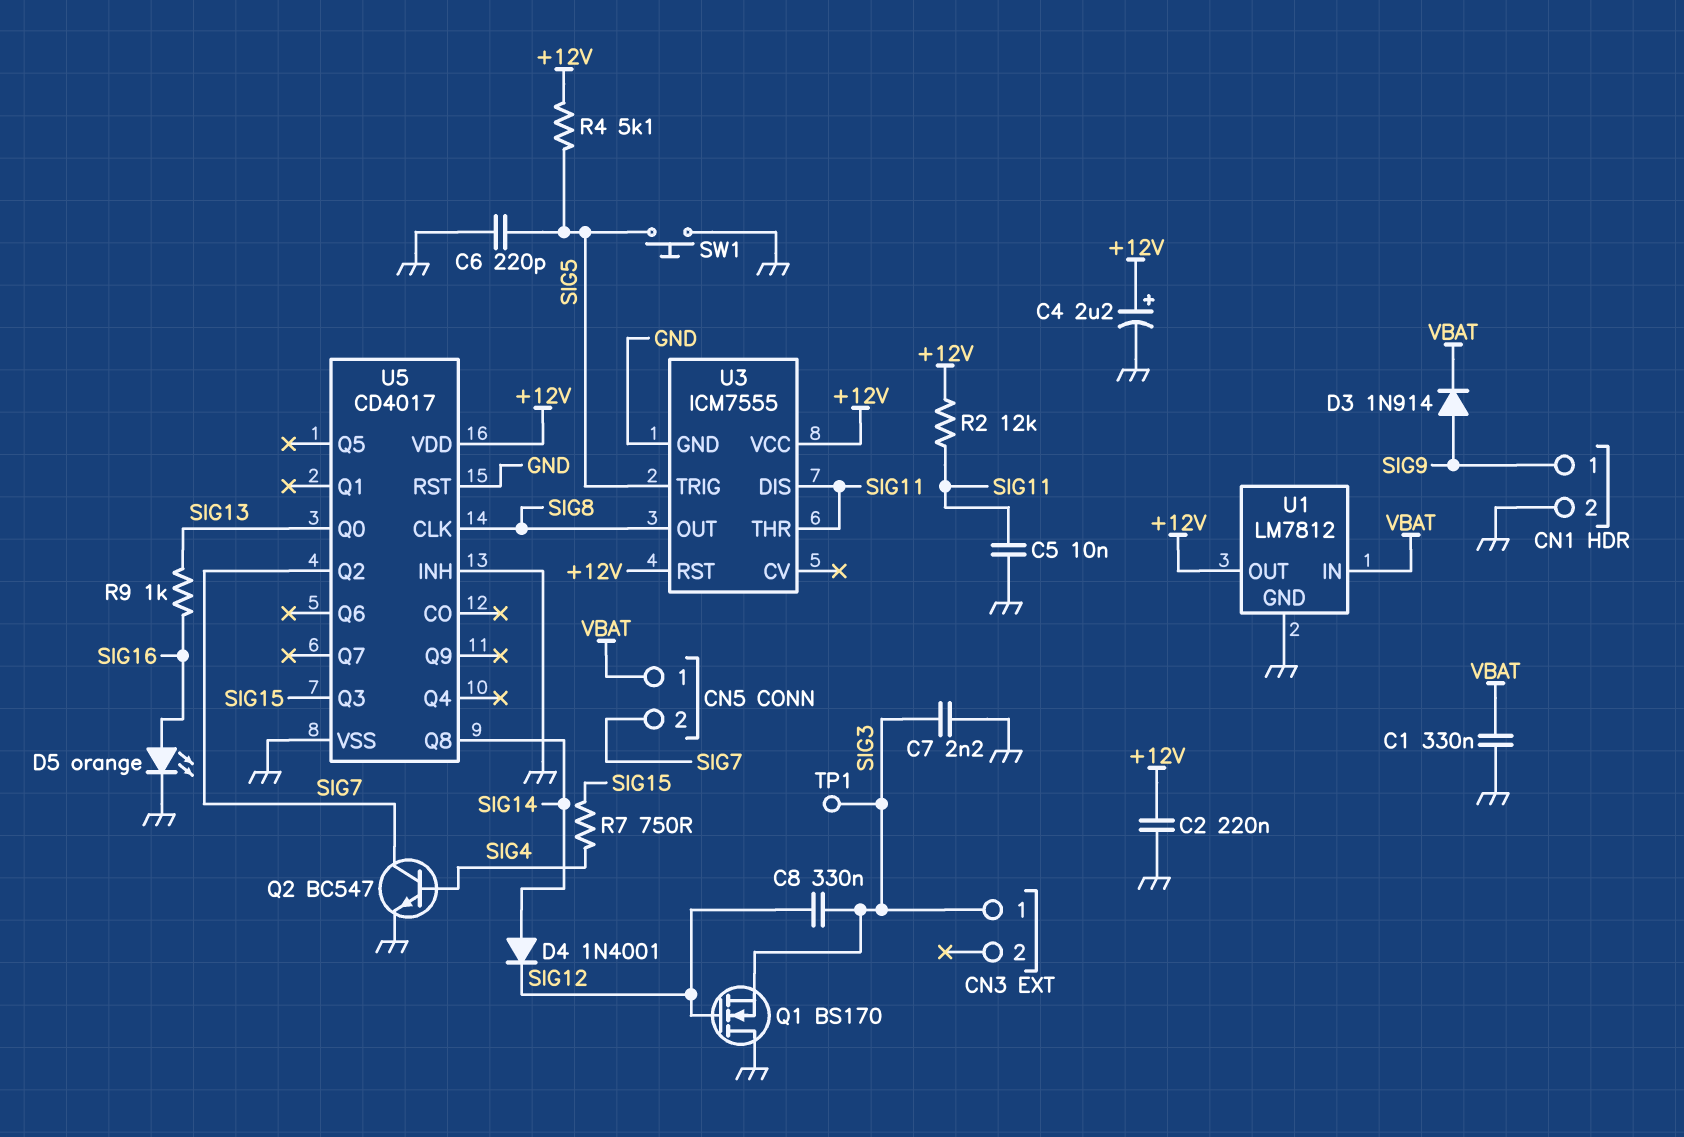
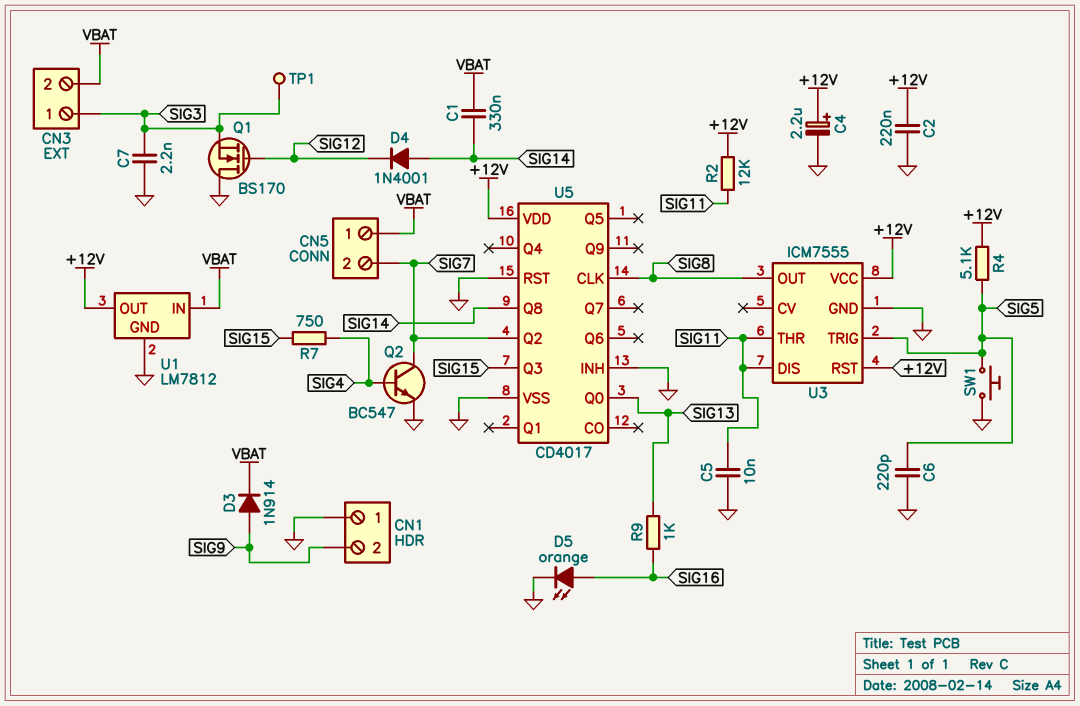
C1: 330nF (GND, VBAT) -> 330nF (SIG14, VBAT)
C8: 330nF (SIG3, SIG12) -> none
CN1 pin 1: SIG9 -> GND
CN1 pin 2: GND -> SIG9
CN3 pin 2: none -> VBAT

